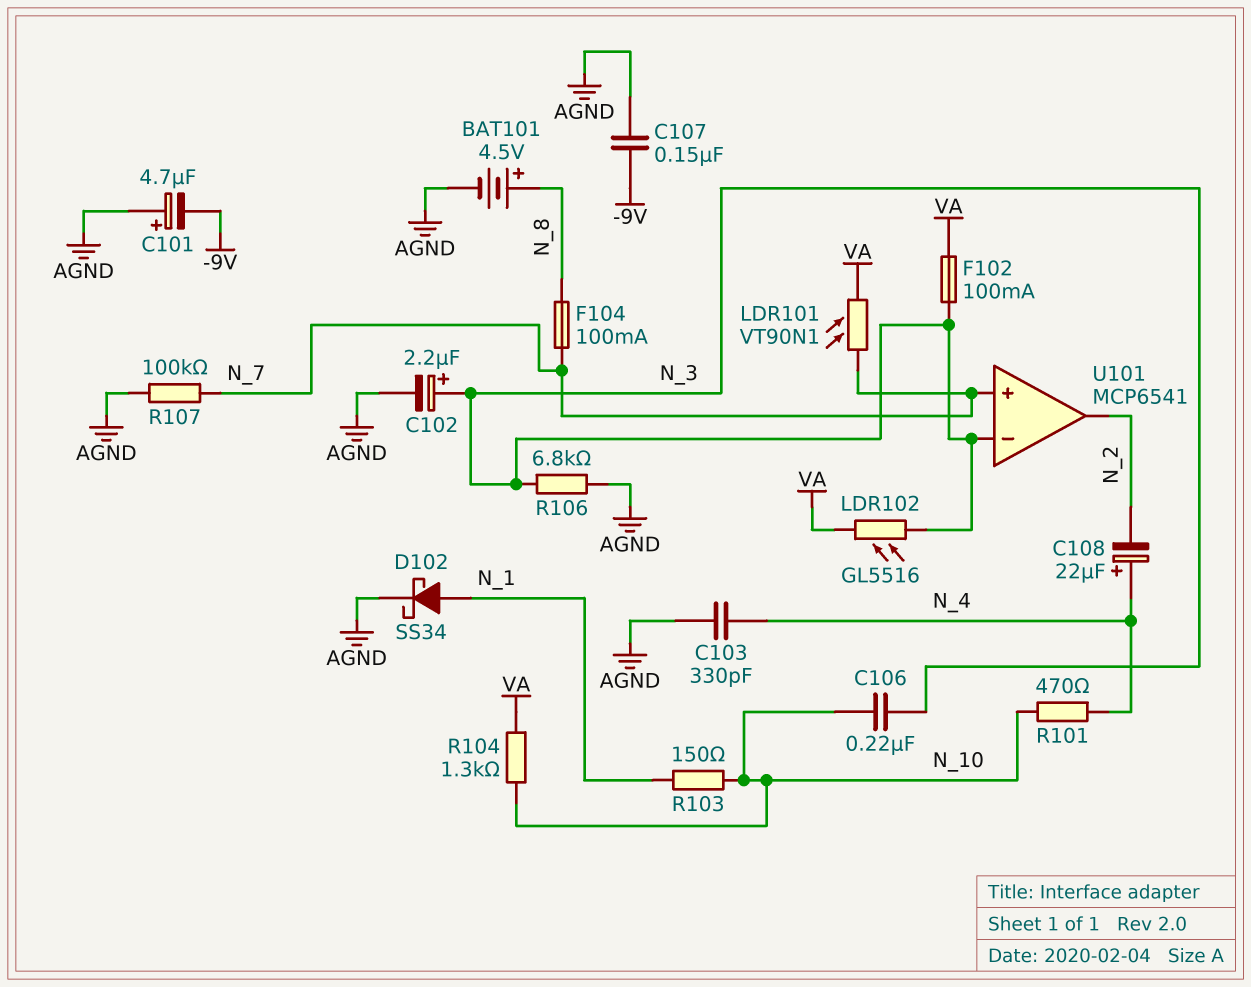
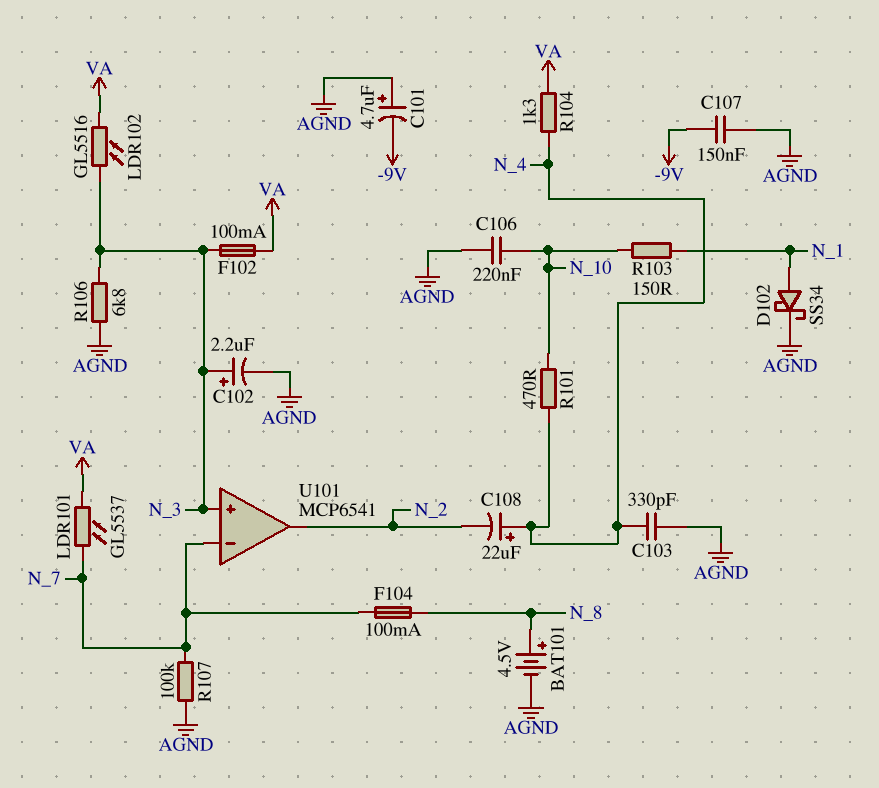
C106: 220nF (N_3, N_10) -> 220nF (AGND, N_10)
LDR101: VT90N1 (N_7, VA) -> GL5537 (N_7, VA)
R104: 1.3k (N_10, VA) -> 1.3k (N_4, VA)
U101 pin in+: N_7 -> N_3
U101 pin in-: N_3 -> N_7

